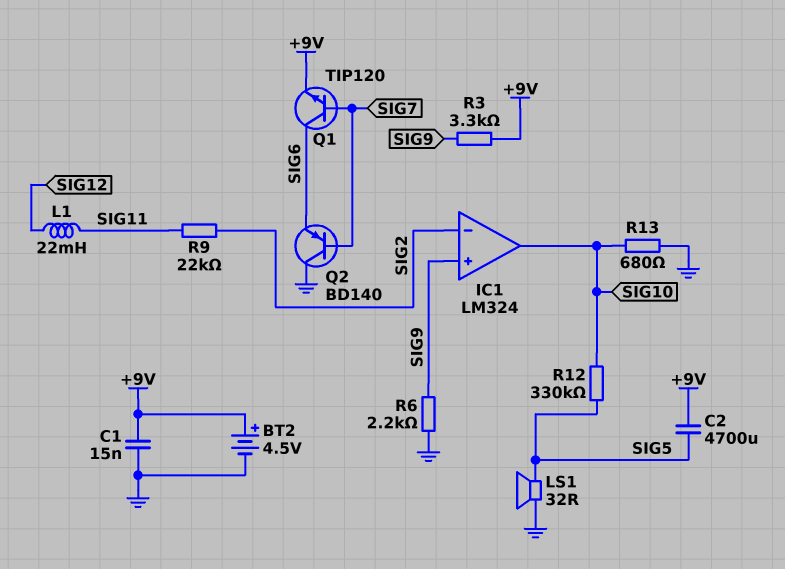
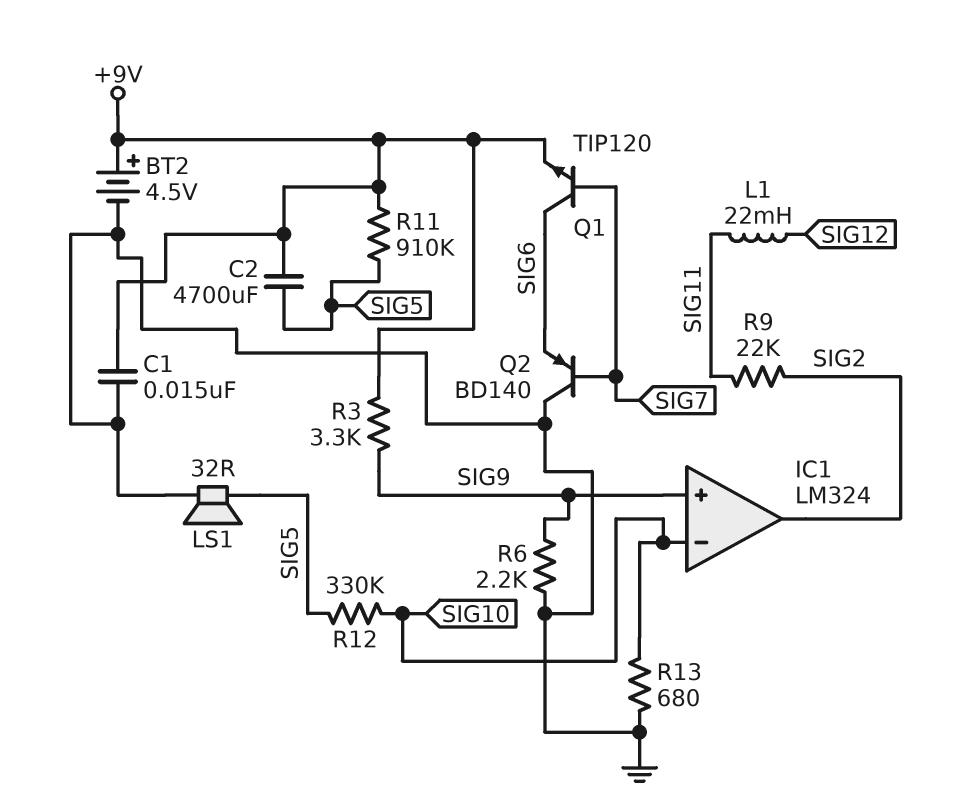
IC1 pin in-: SIG2 -> SIG10
IC1 pin out: SIG10 -> SIG2
R11: none -> 910k (+9V, SIG5)

